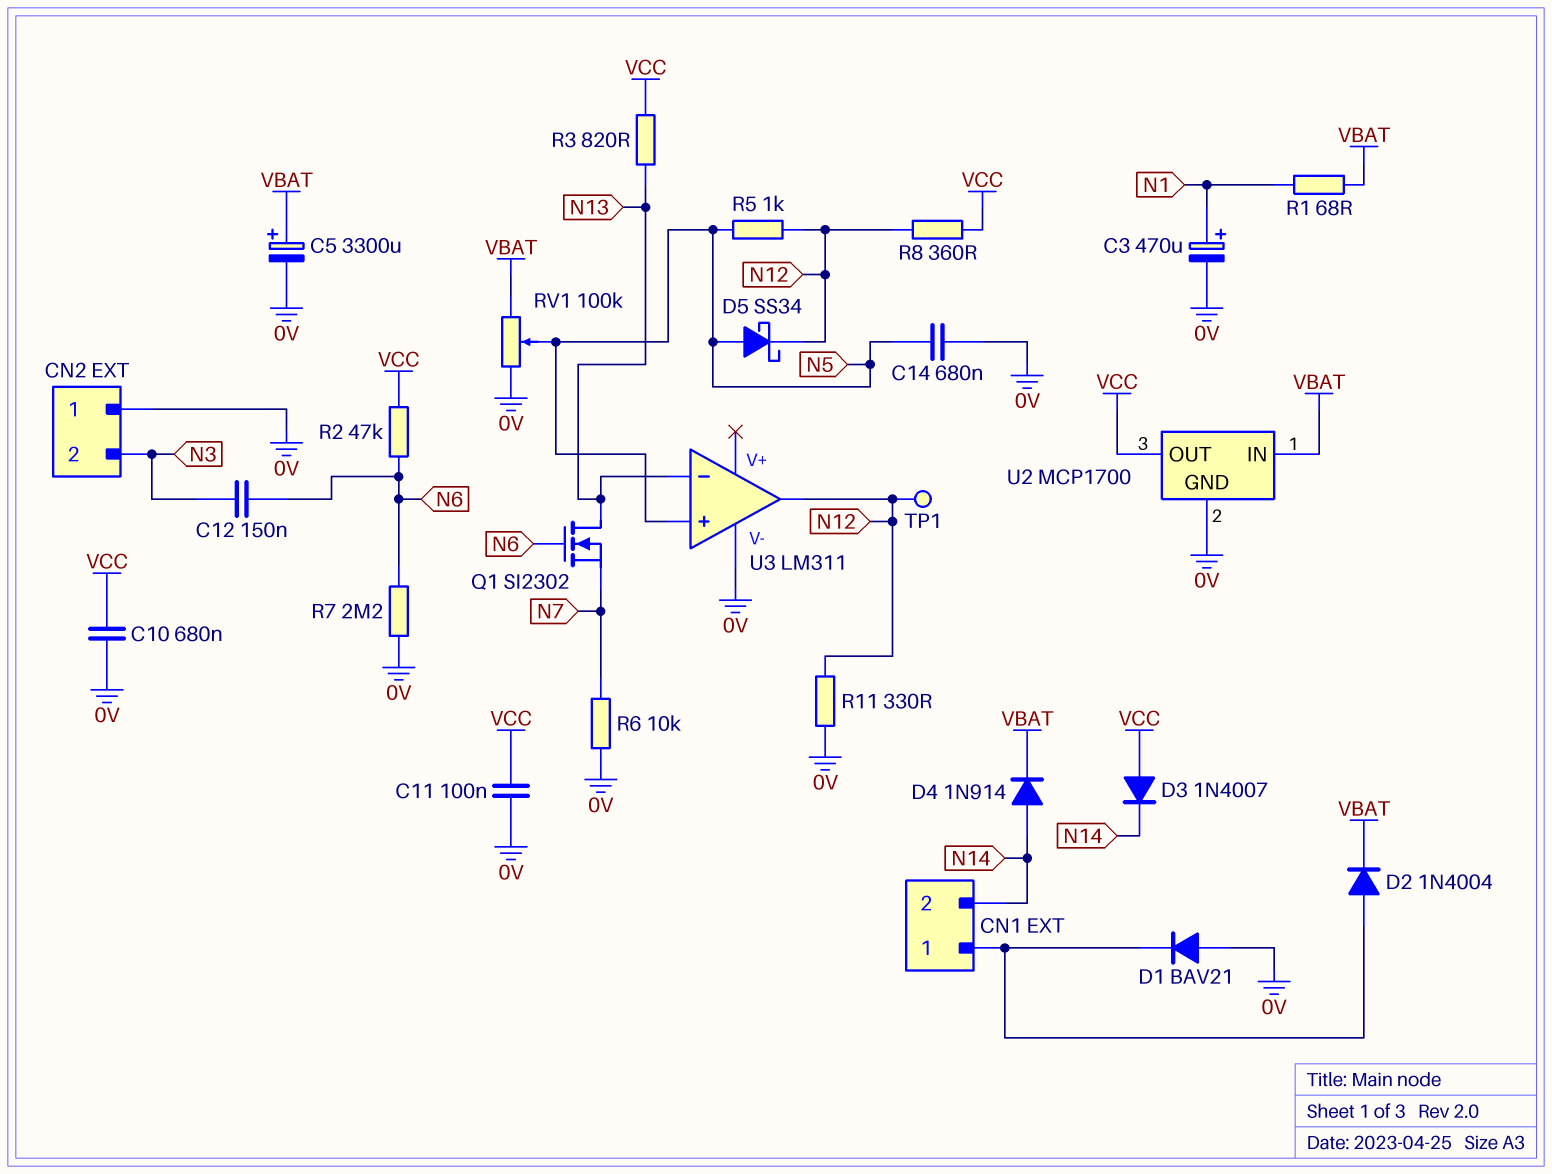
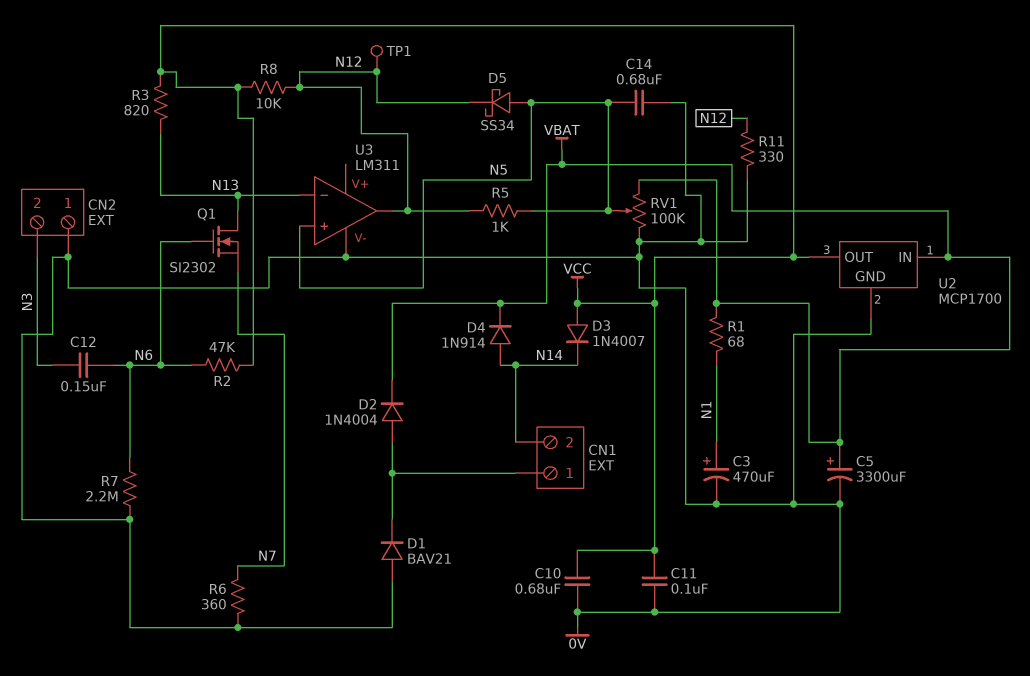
R6: 10k (0V, N7) -> 360 (0V, N7)
R8: 360 (N12, VCC) -> 10k (N12, VCC)

